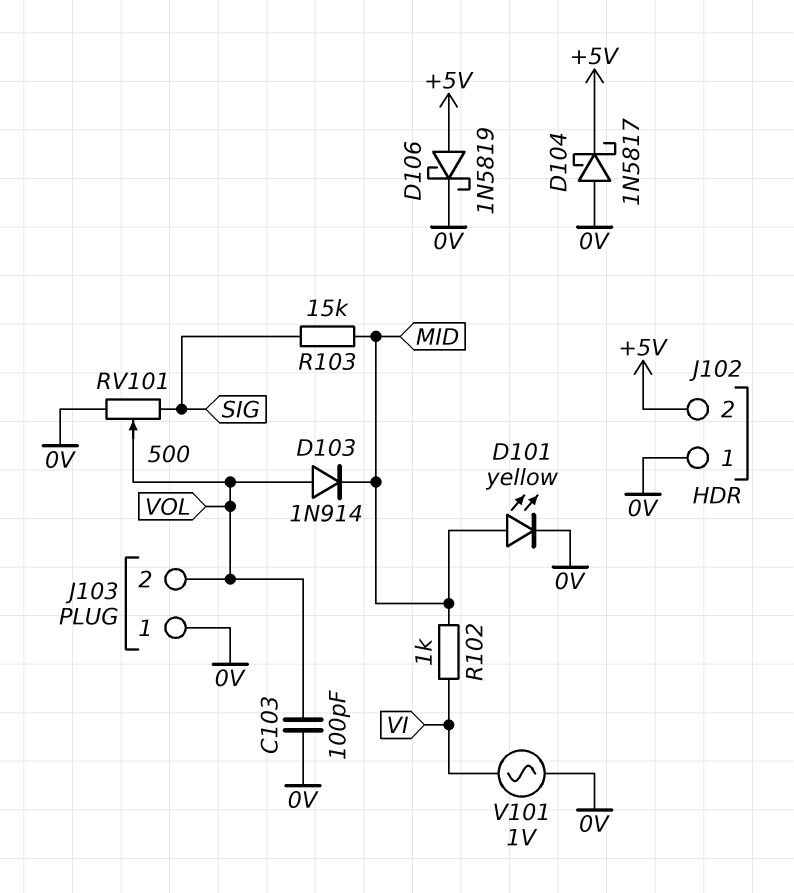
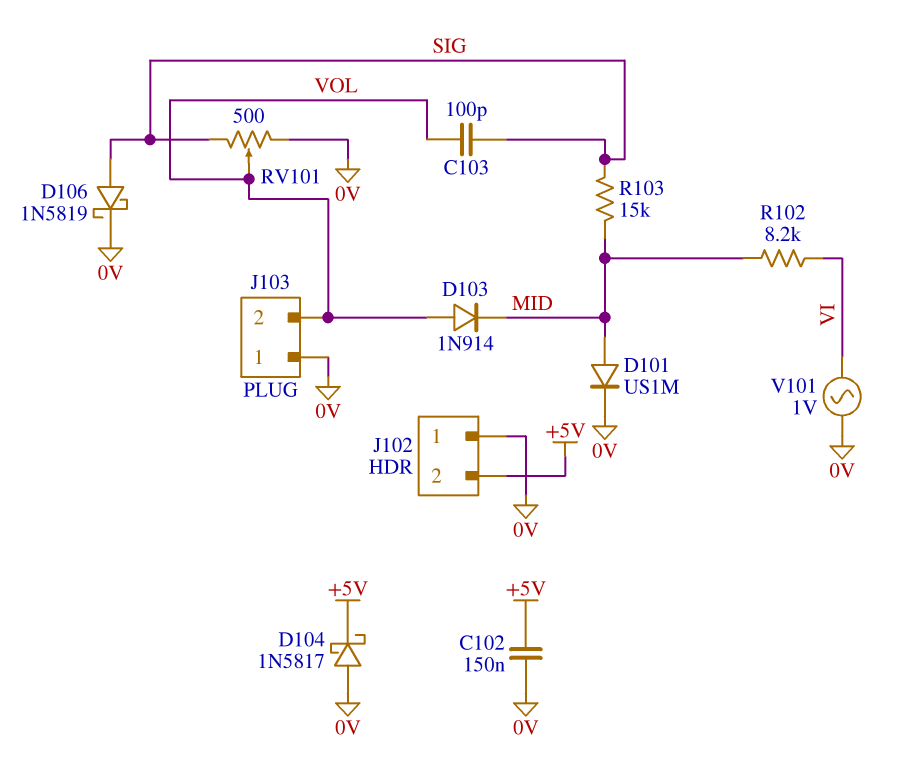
C102: none -> 150nF (+5V, 0V)
C103: 100pF (0V, VOL) -> 100pF (SIG, VOL)
D101: LED yellow (A MID, K 0V) -> diode US1M (A MID, K 0V)
D106: schottky 1N5819 (A +5V, K 0V) -> schottky 1N5819 (A SIG, K 0V)
R102: 1k (MID, VI) -> 8.2k (MID, VI)

